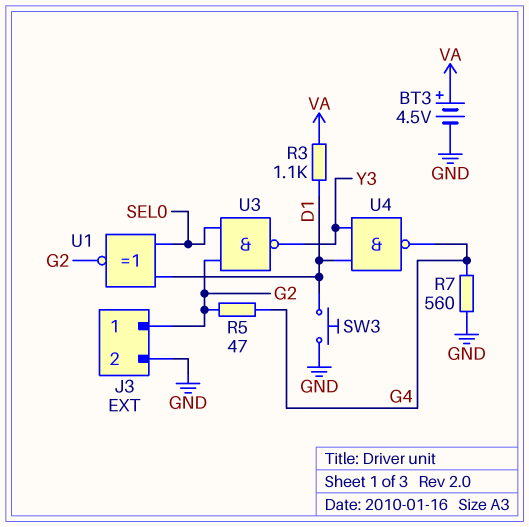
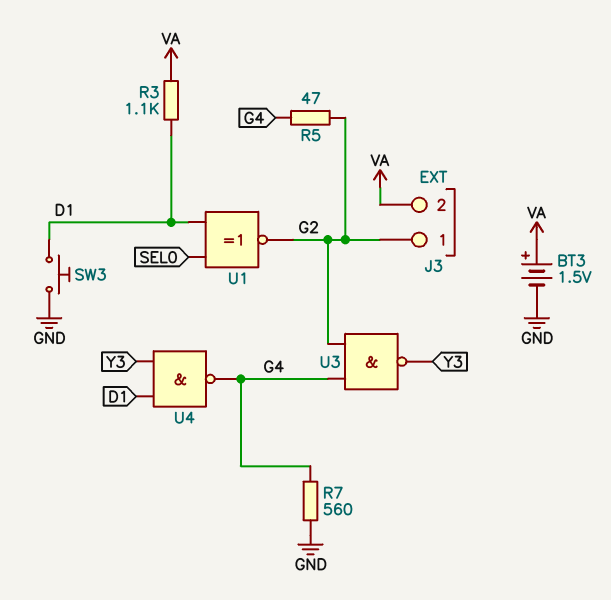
BT3: 4.5V (plus VA, minus GND) -> 1.5V (plus VA, minus GND)
J3 pin 2: GND -> VA
U3: NAND (in G2, in SEL0, out Y3) -> NAND (in G2, in G4, out Y3)

